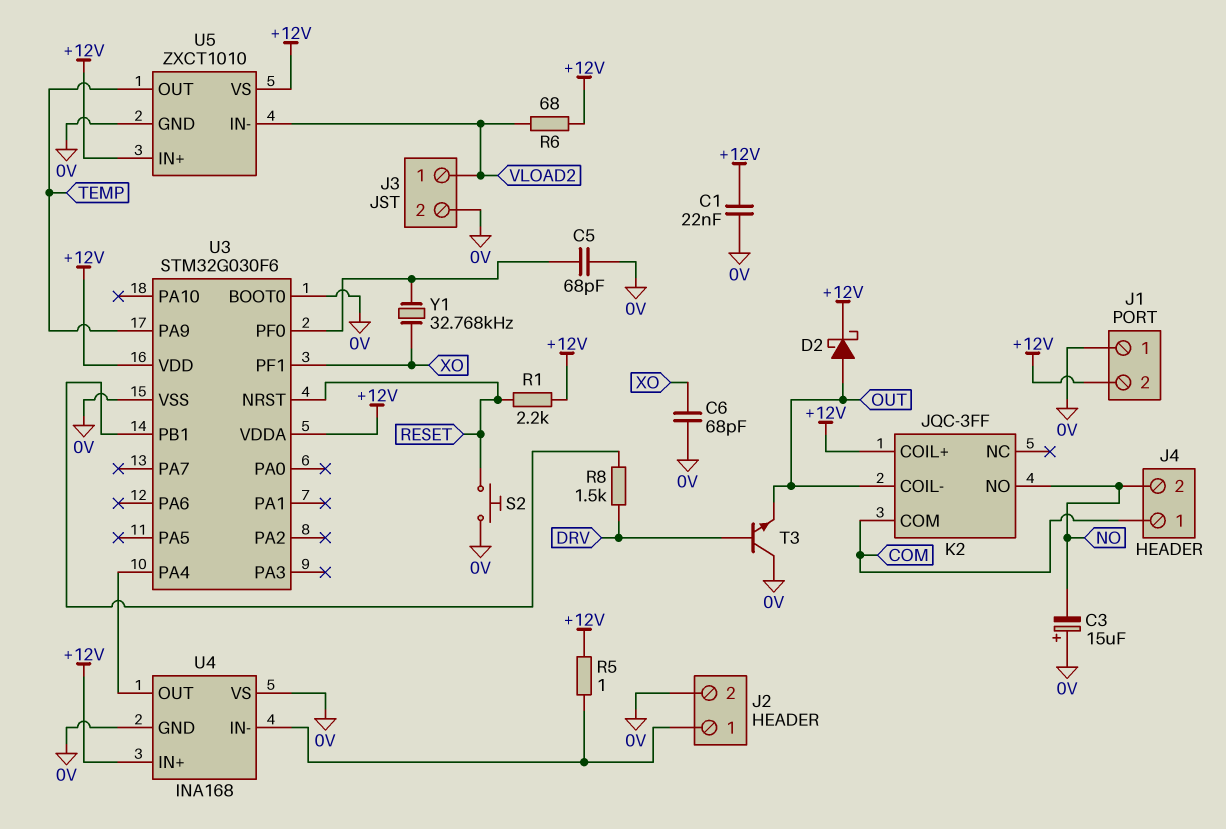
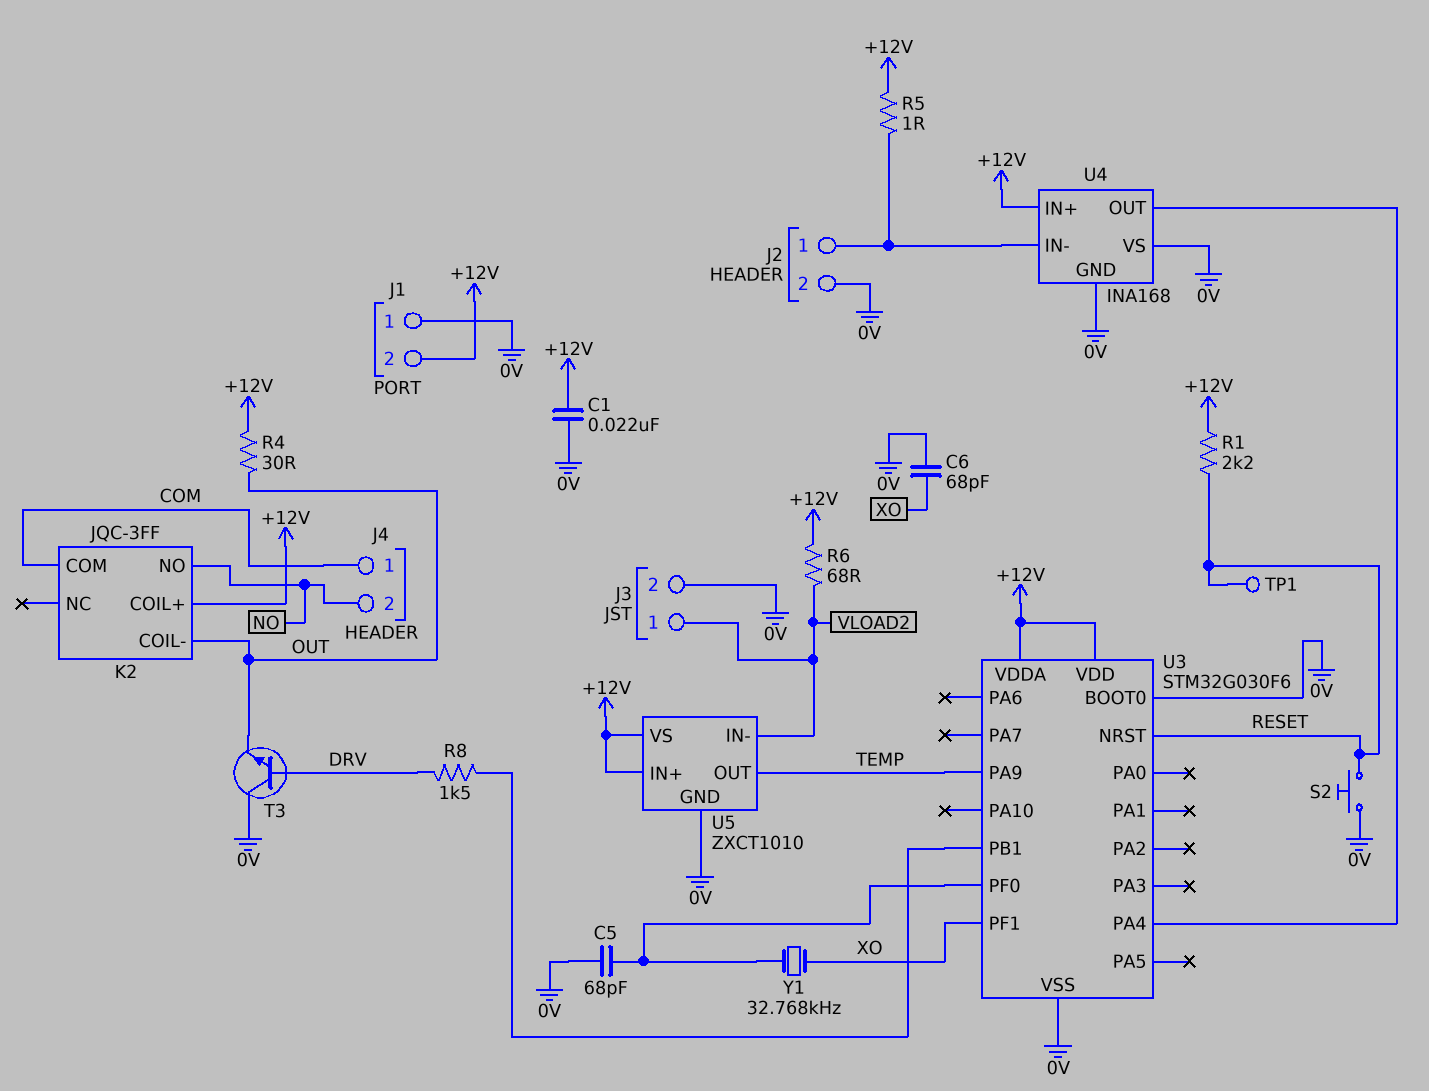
C3: 15uF (plus 0V, minus NO) -> none
D2: schottky (A OUT, K +12V) -> none
R4: none -> 30 (+12V, OUT)
TP1: none -> test point (RESET)

